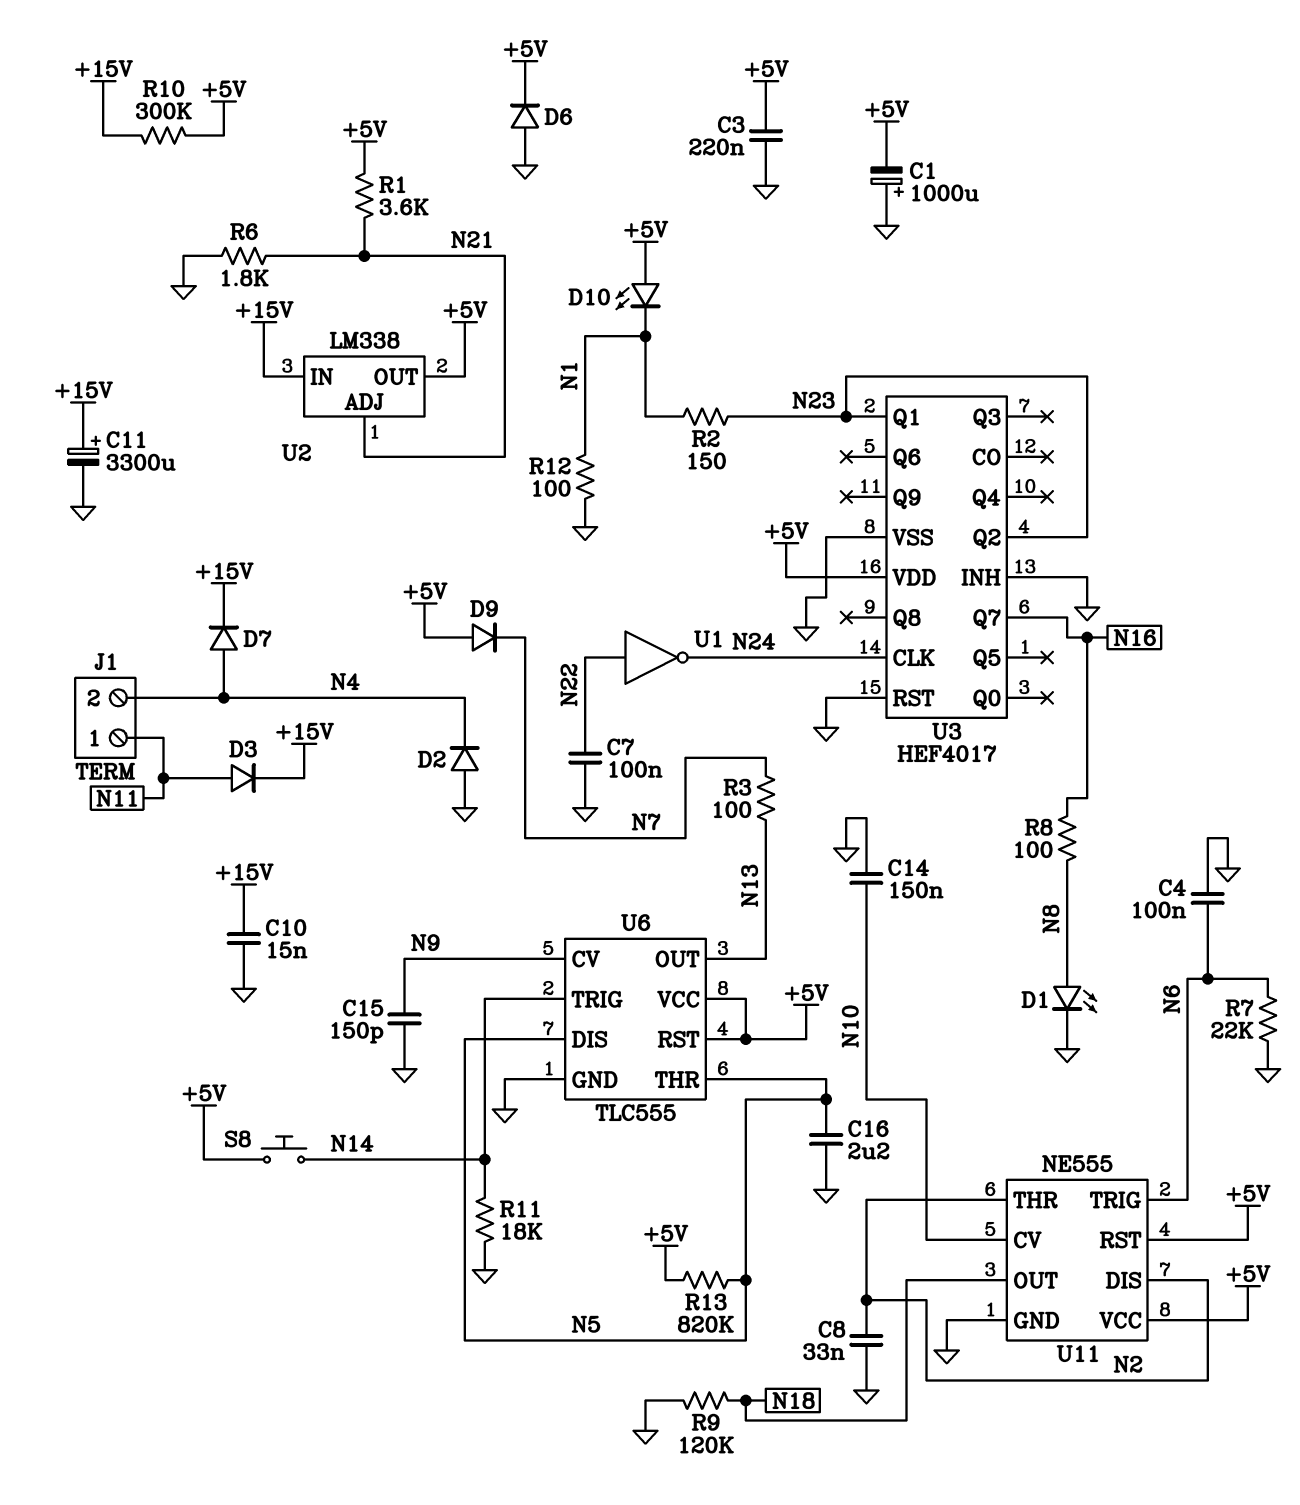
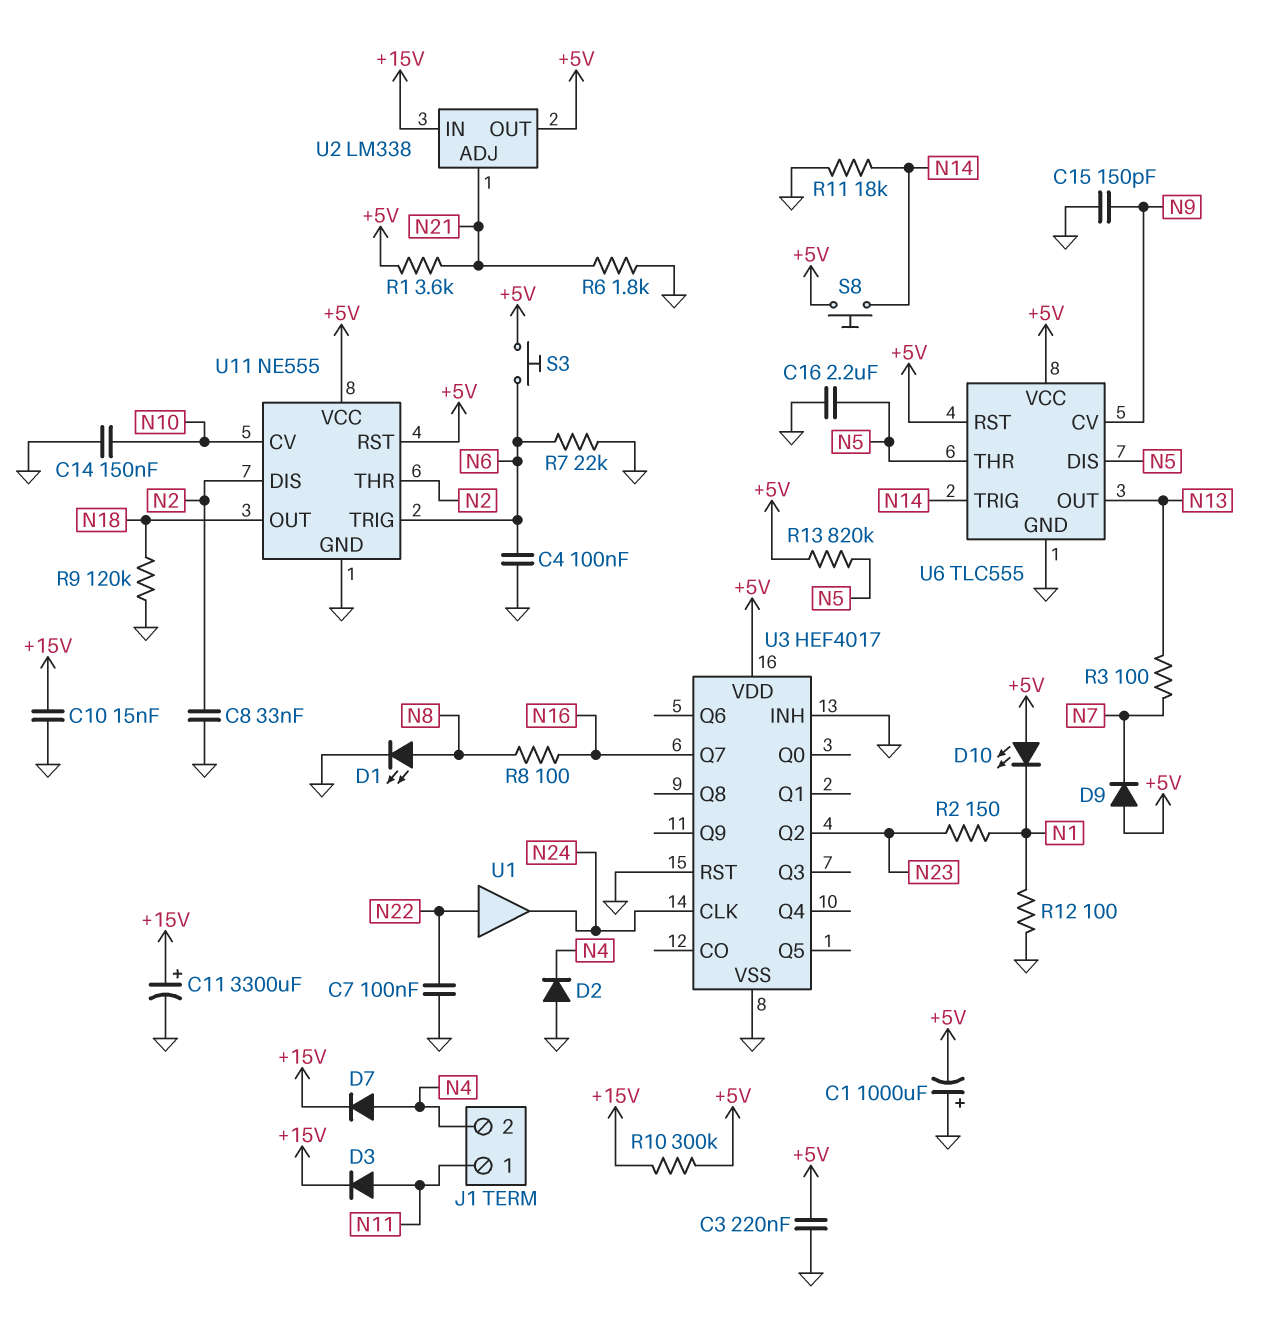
D6: diode (A GND, K +5V) -> none
S3: none -> button (+5V, N6)
U1: NOT (in N22, out N24) -> buffer (in N22, out N24)
U3 pin Q1: N23 -> none

